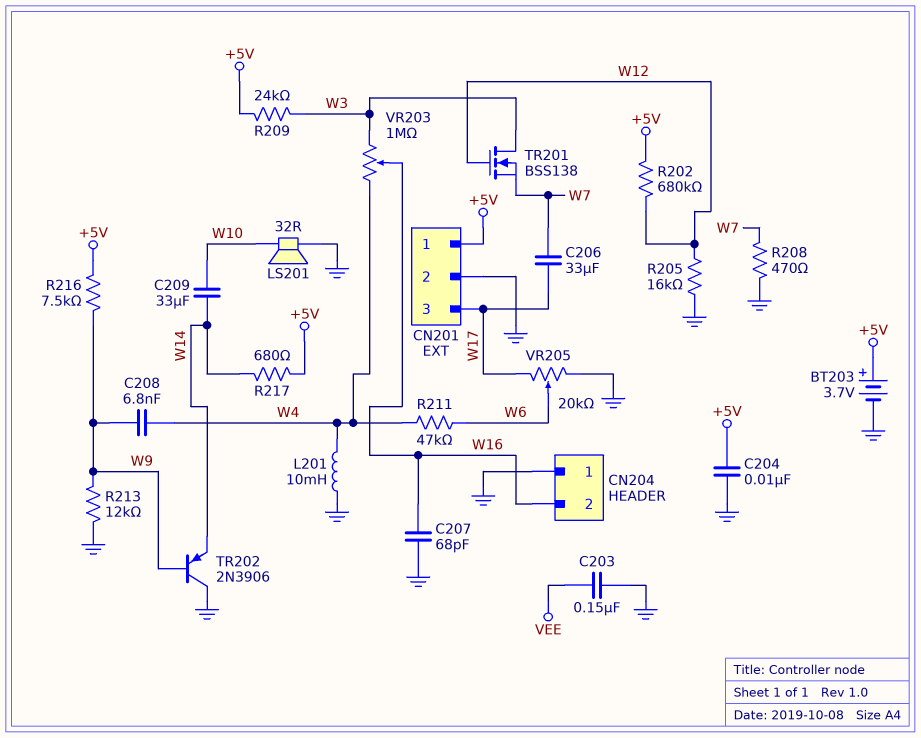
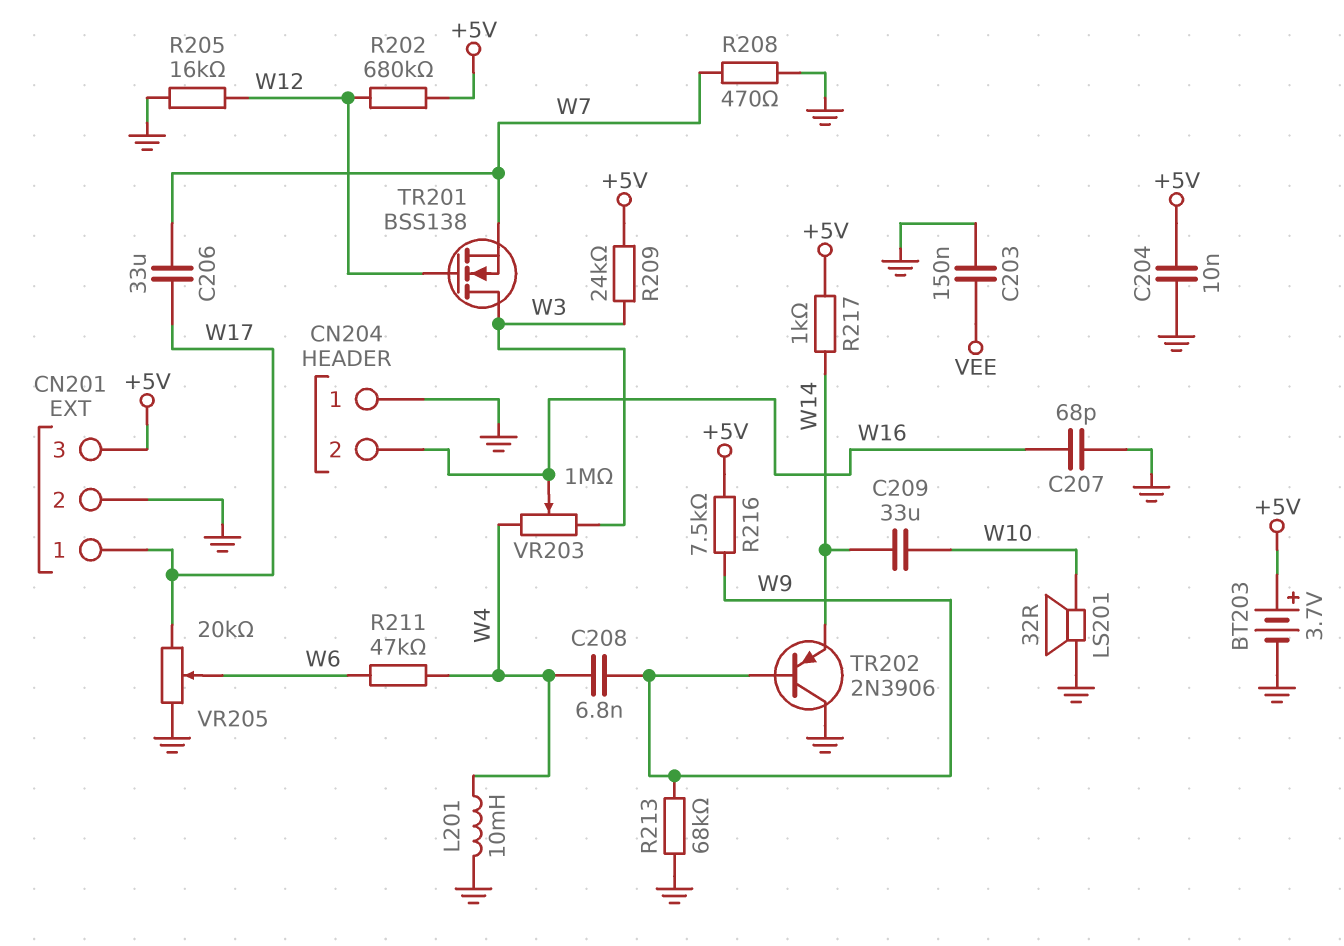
CN201 pin 1: +5V -> W17
CN201 pin 3: W17 -> +5V
R213: 12k (GND, W9) -> 68k (GND, W9)
R217: 680 (+5V, W14) -> 1k (+5V, W14)

